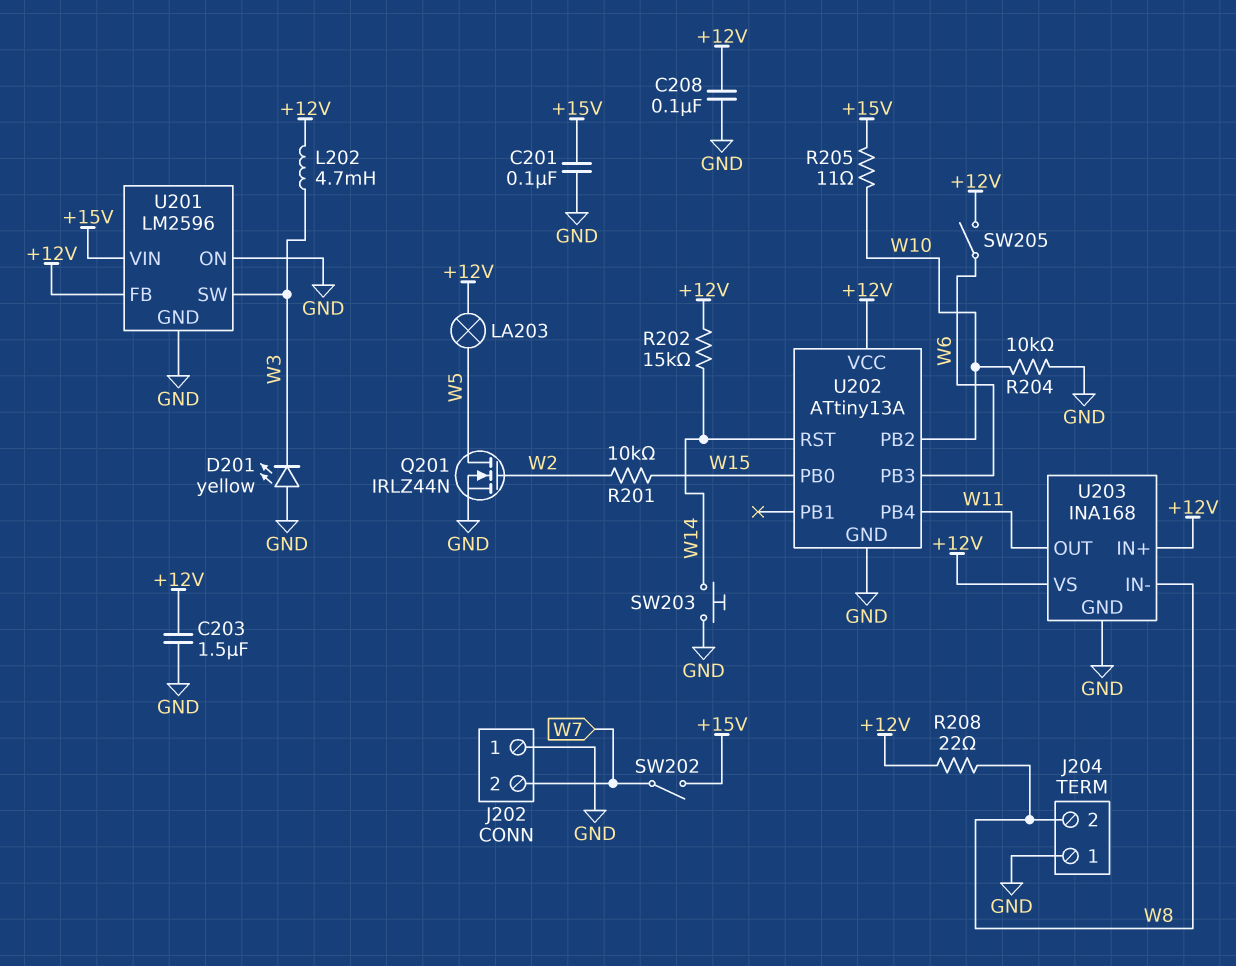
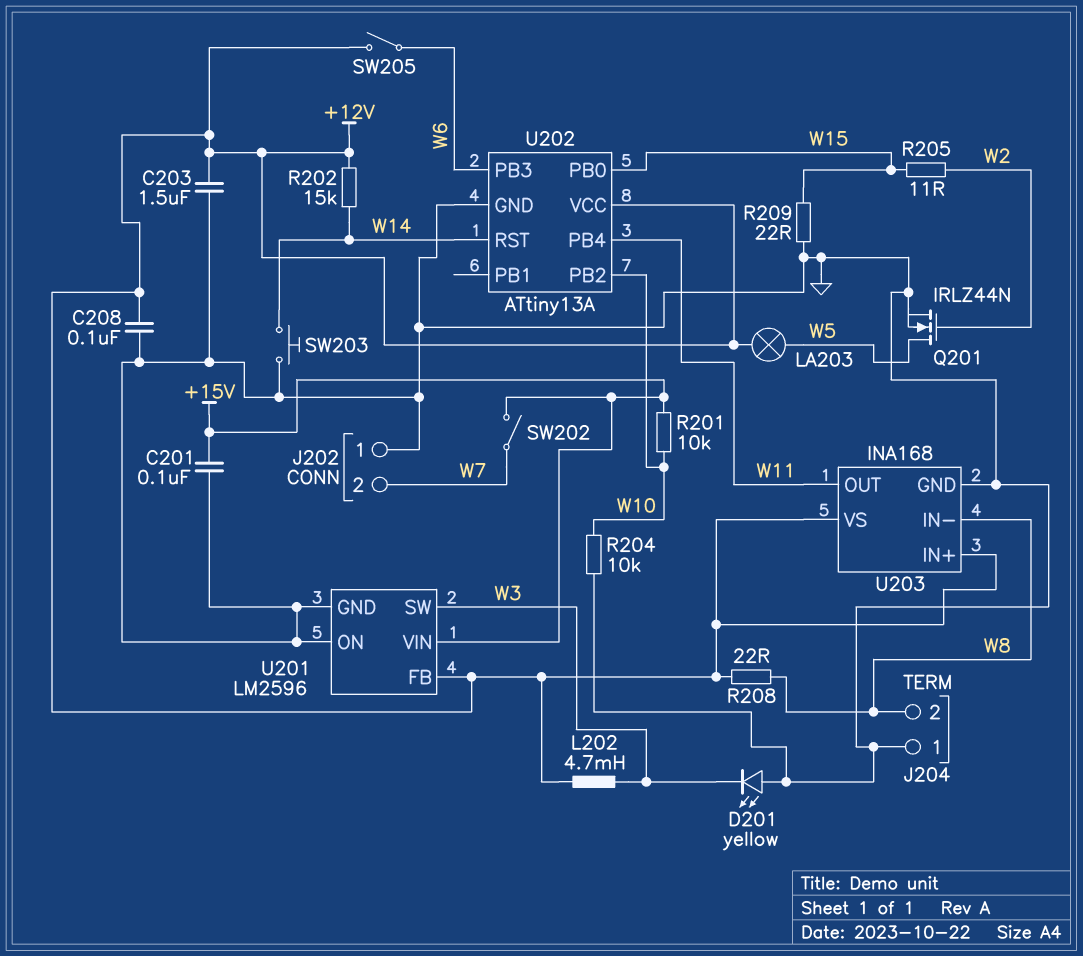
R201: 10k (W2, W15) -> 10k (+15V, W10)
R205: 11 (+15V, W10) -> 11 (W2, W15)
R209: none -> 22 (GND, W15)

